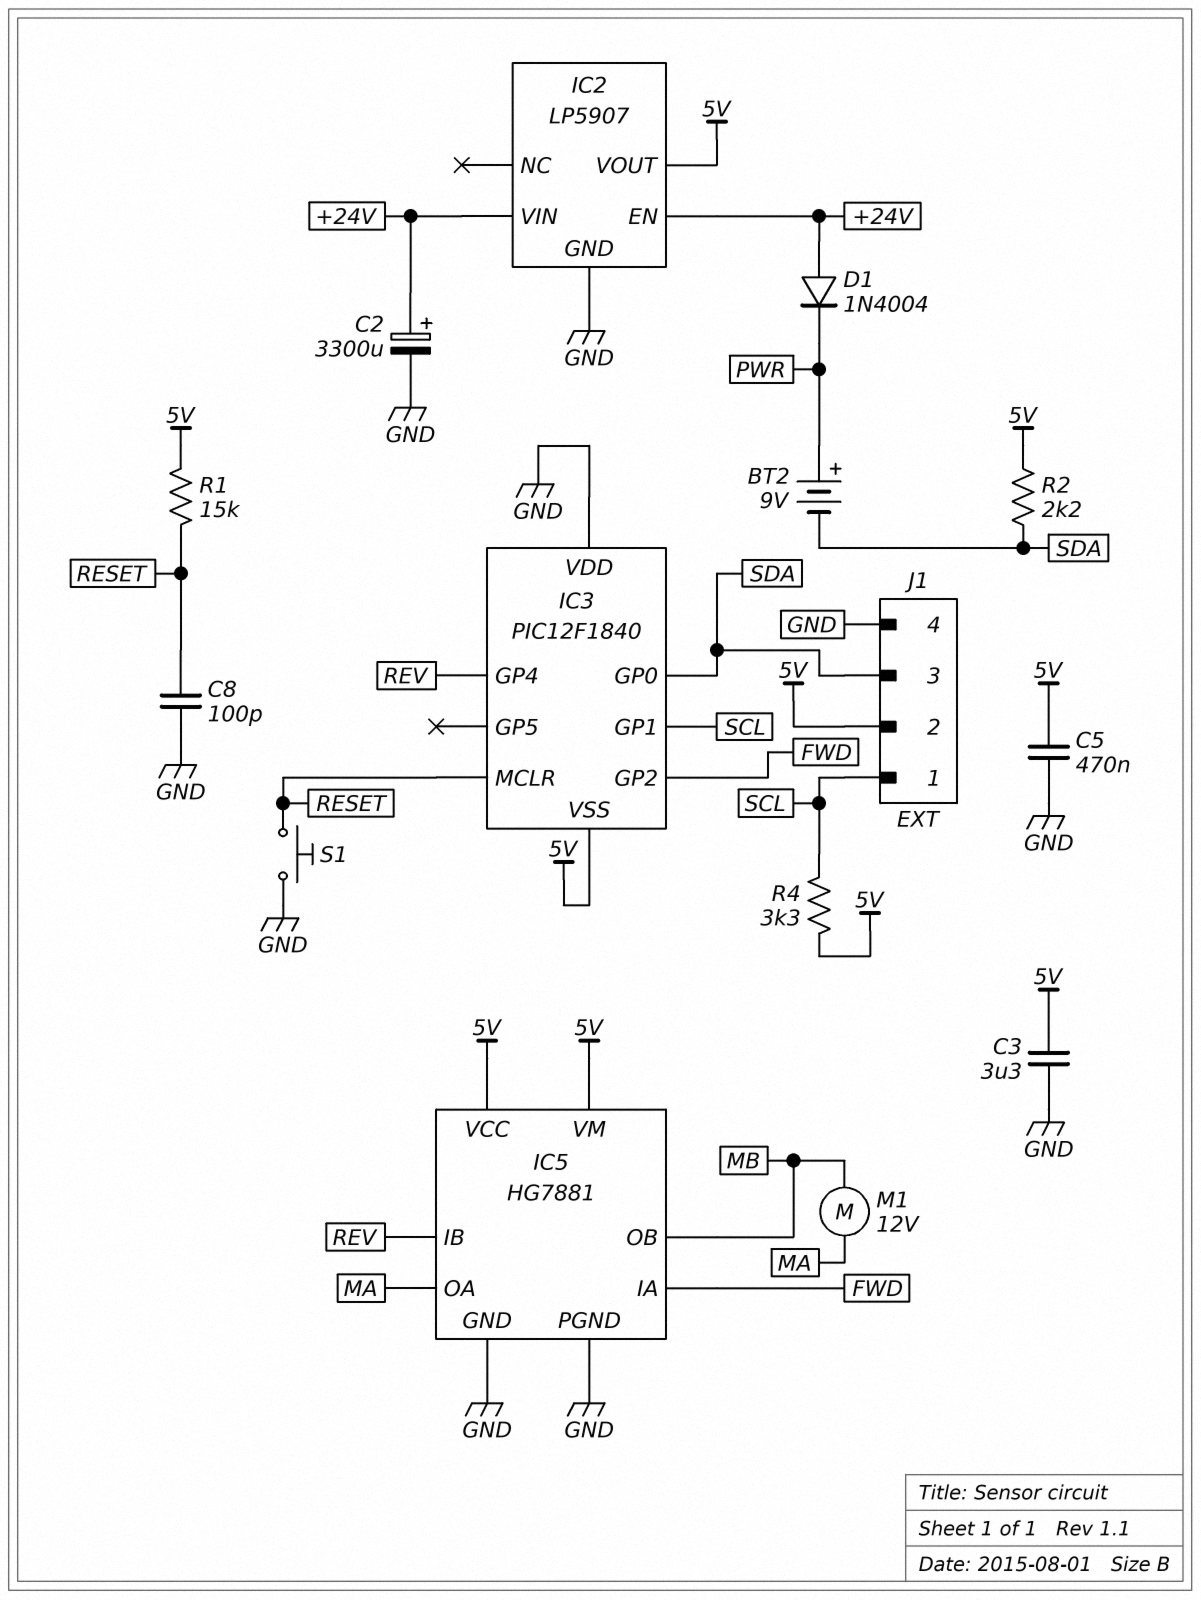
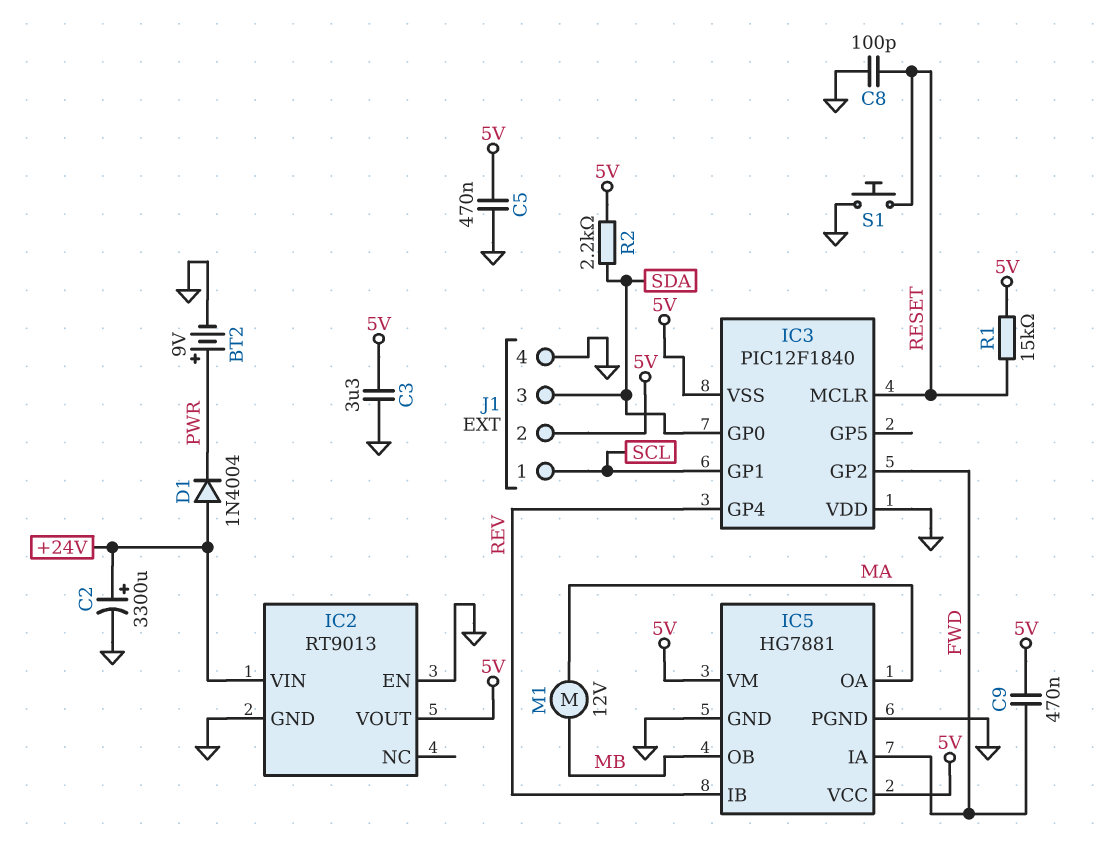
BT2: 9V (plus PWR, minus SDA) -> 9V (plus PWR, minus GND)
C9: none -> 470nF (5V, FWD)
IC2: LP5907 -> RT9013
IC2 pin EN: +24V -> GND
R4: 3.3k (5V, SCL) -> none

